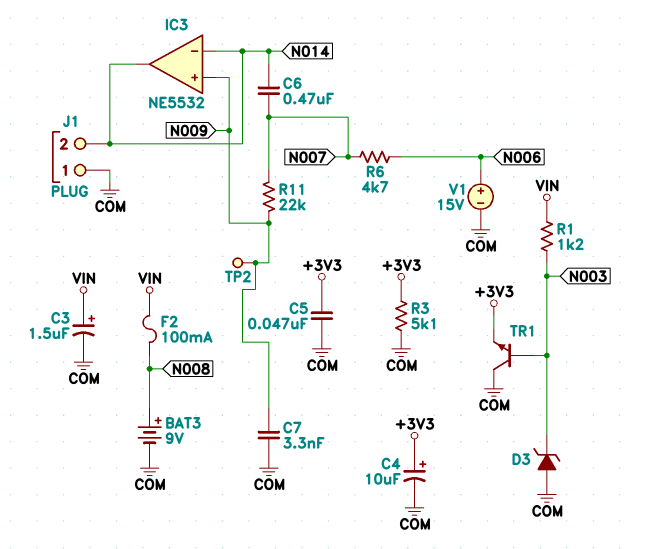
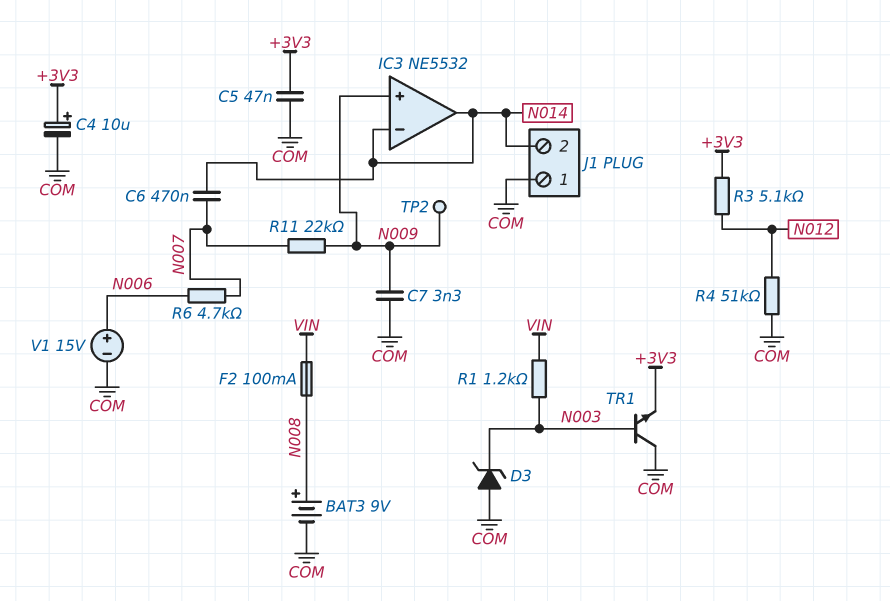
C3: 1.5uF (plus VIN, minus COM) -> none
R3: 5.1k (+3V3, COM) -> 5.1k (+3V3, N012)
R4: none -> 51k (COM, N012)

